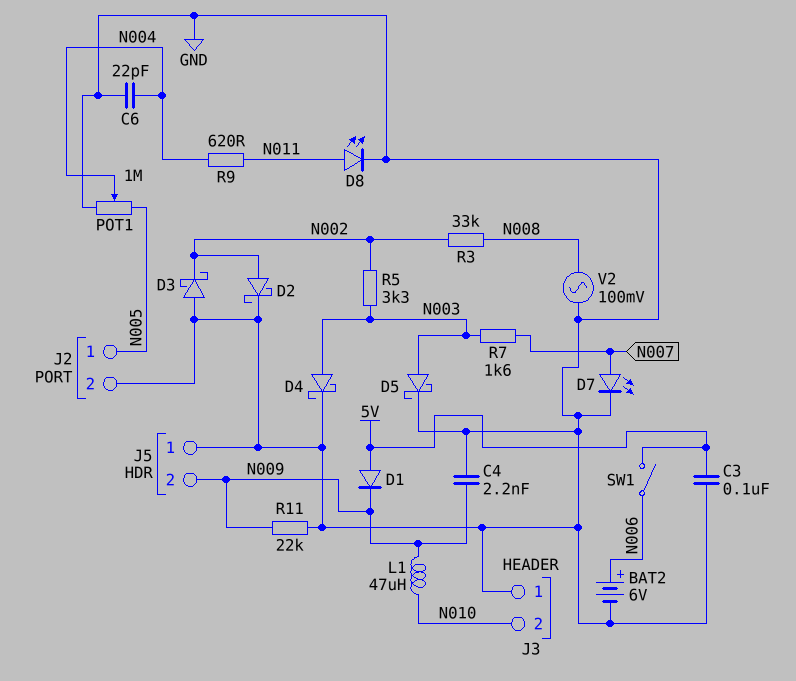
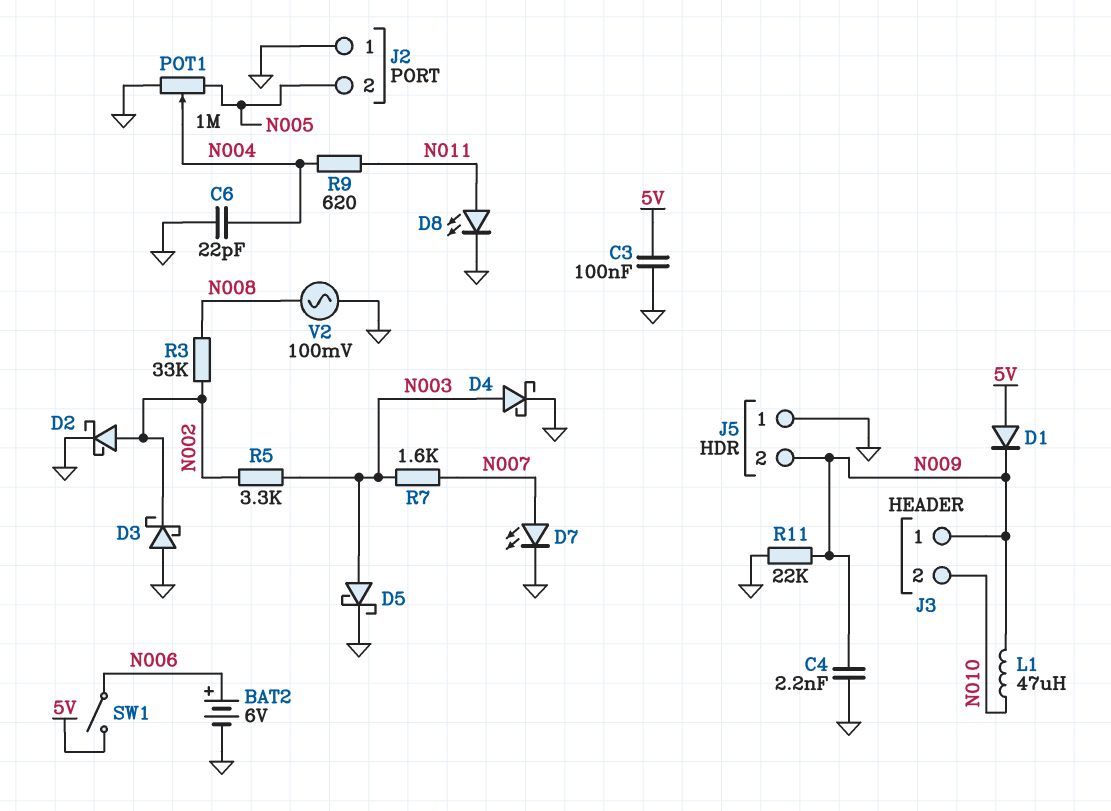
J2 pin 1: N005 -> GND
J2 pin 2: GND -> N005
J3 pin 1: GND -> N009

